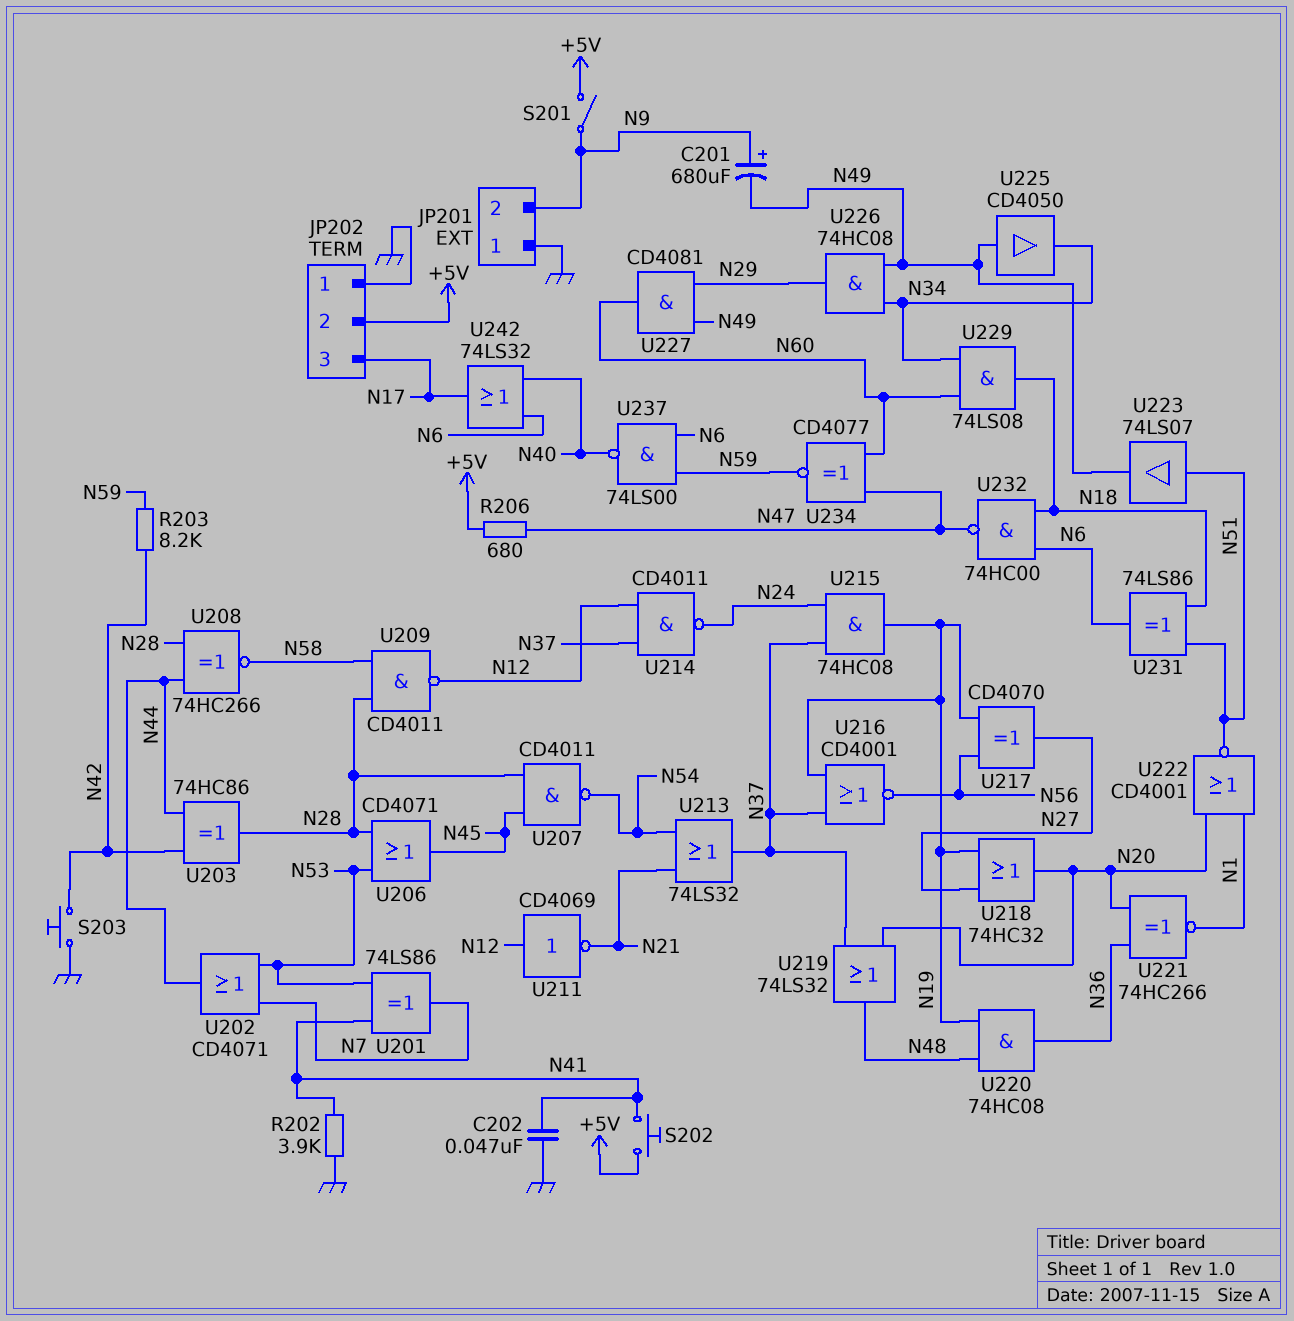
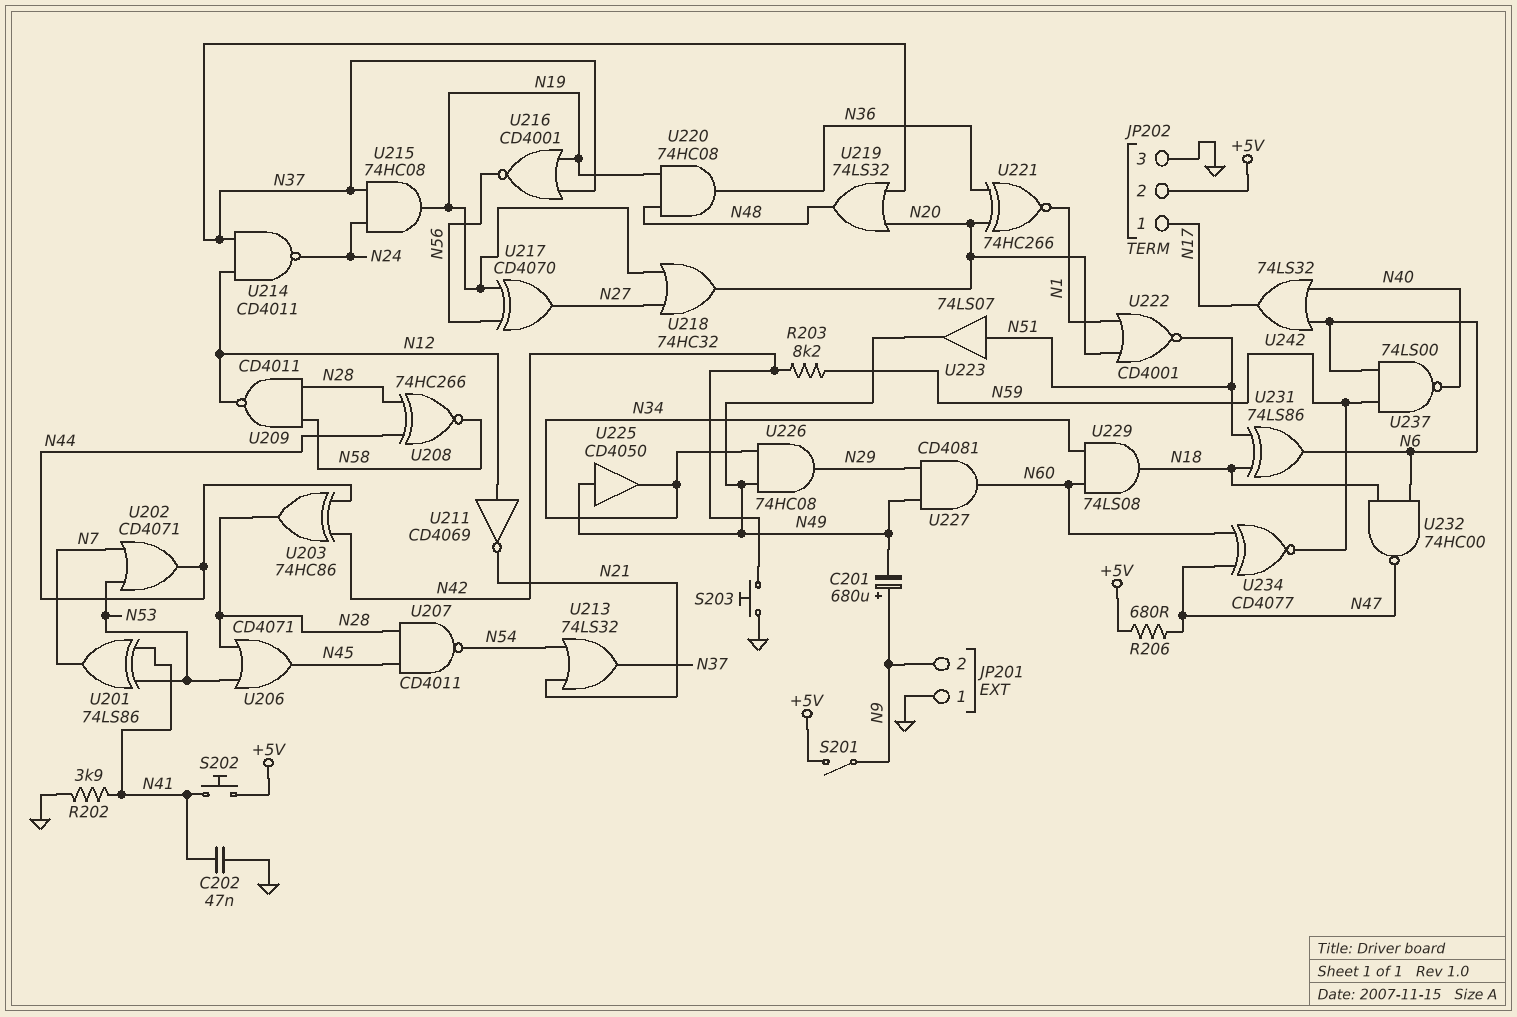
JP202 pin 1: GND -> N17
JP202 pin 3: N17 -> GND

